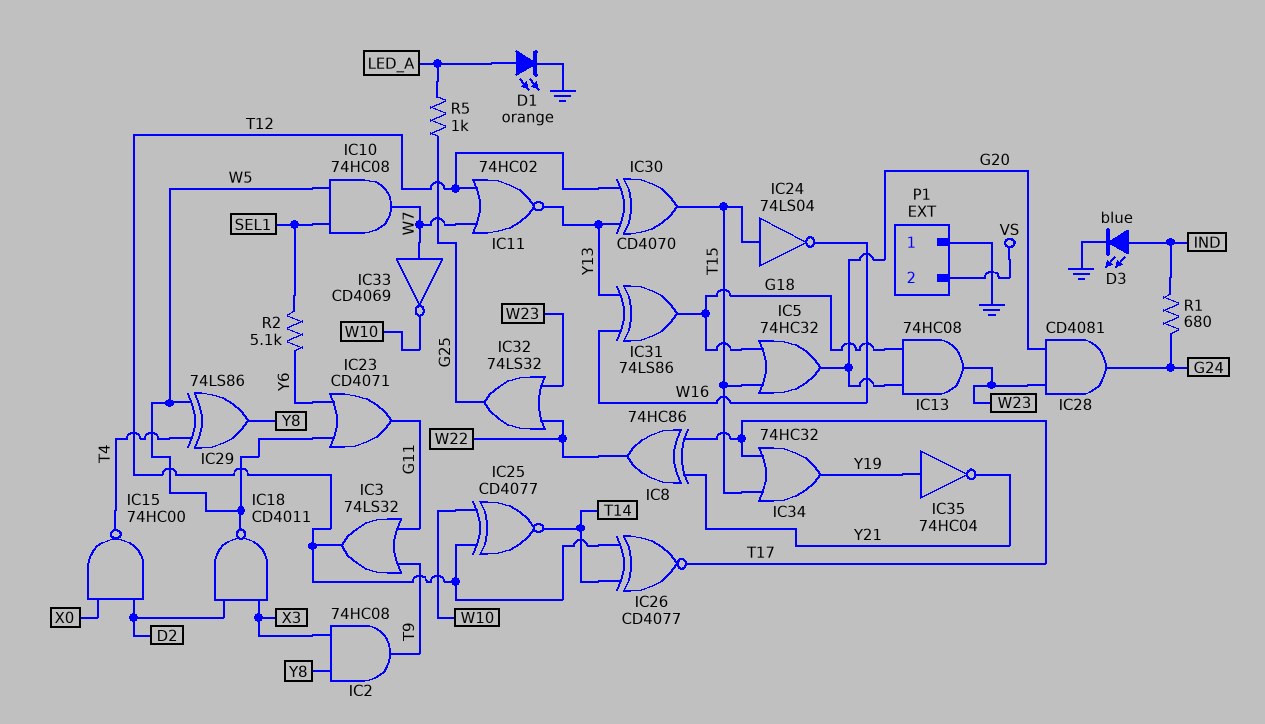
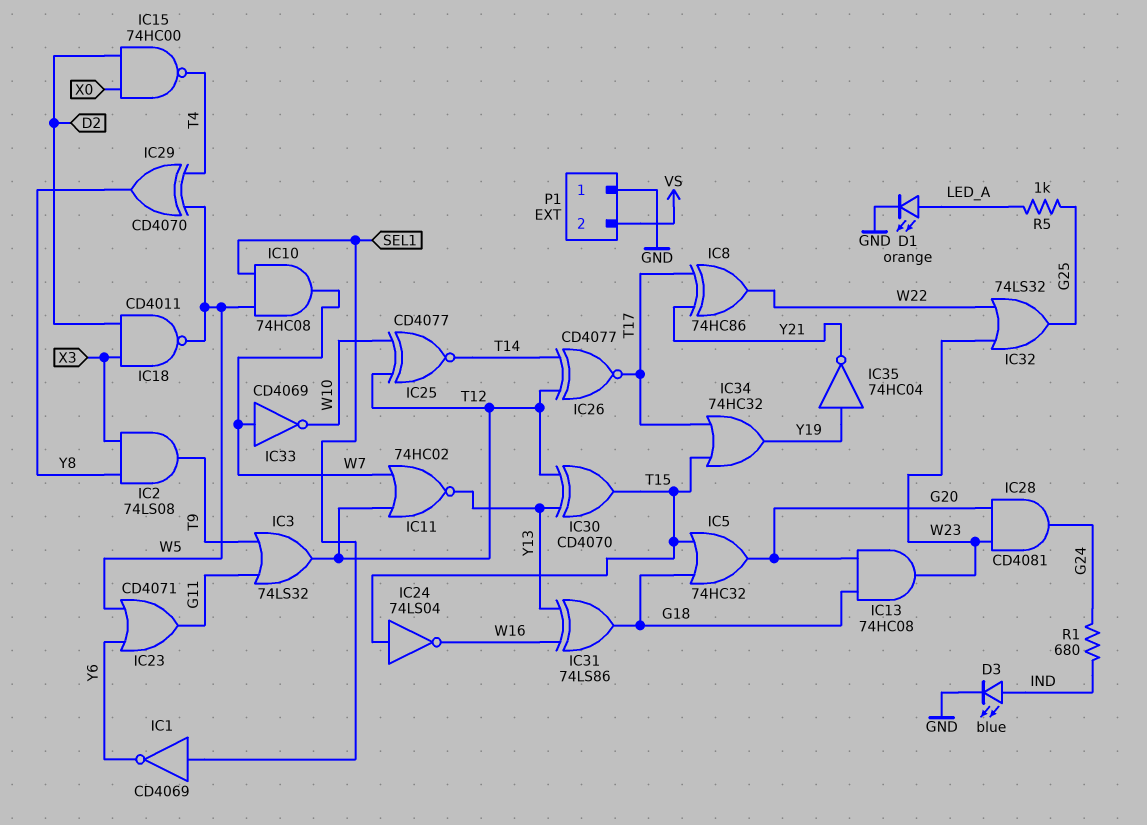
IC1: none -> NOT CD4069 (in SEL1, out Y6)
IC2: AND 74HC08 (in X3, in Y8, out T9) -> AND 74LS08 (in X3, in Y8, out T9)
IC29: XOR 74LS86 (in T4, in W5, out Y8) -> XOR CD4070 (in T4, in W5, out Y8)
R2: 5.1k (SEL1, Y6) -> none

